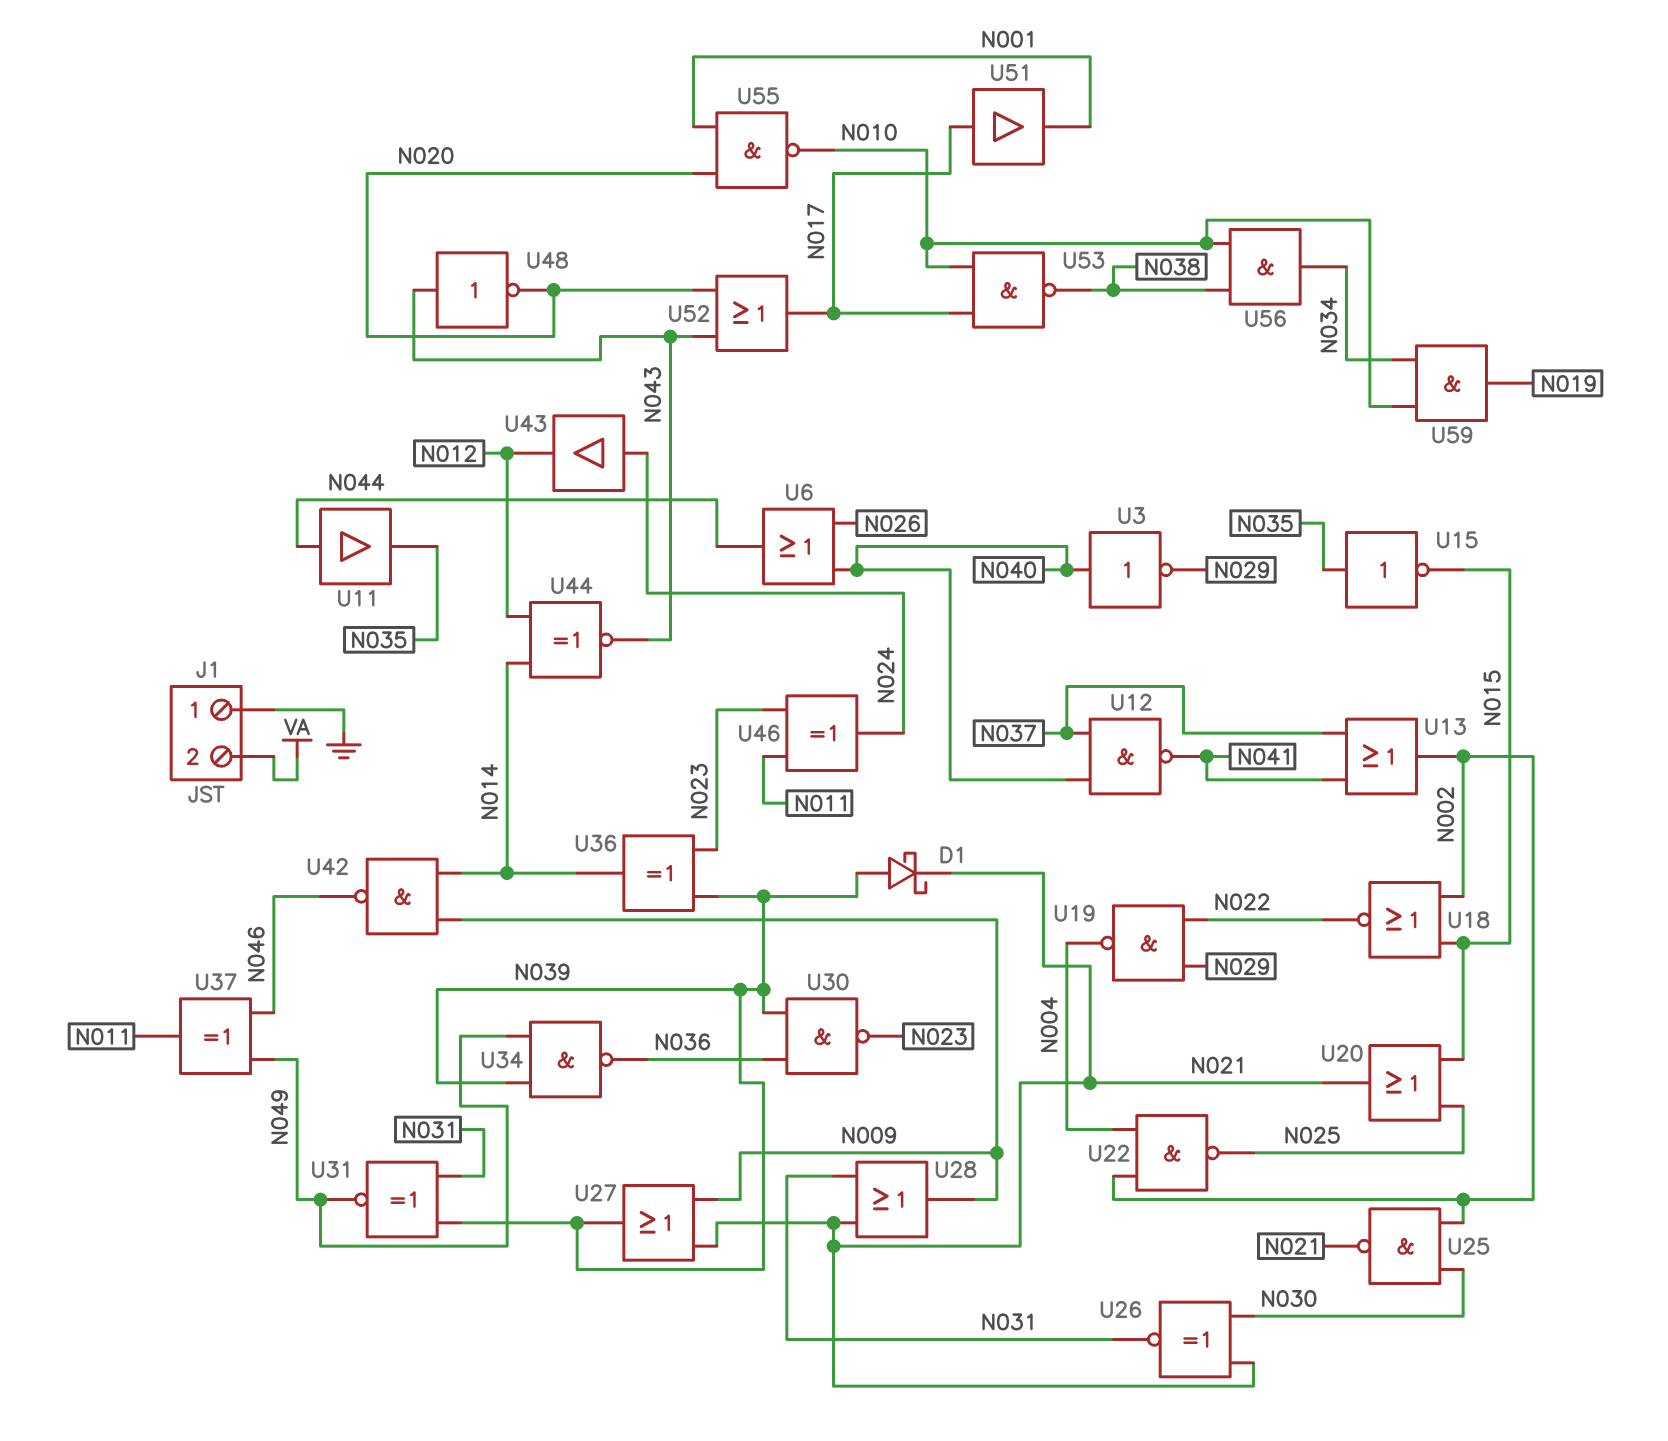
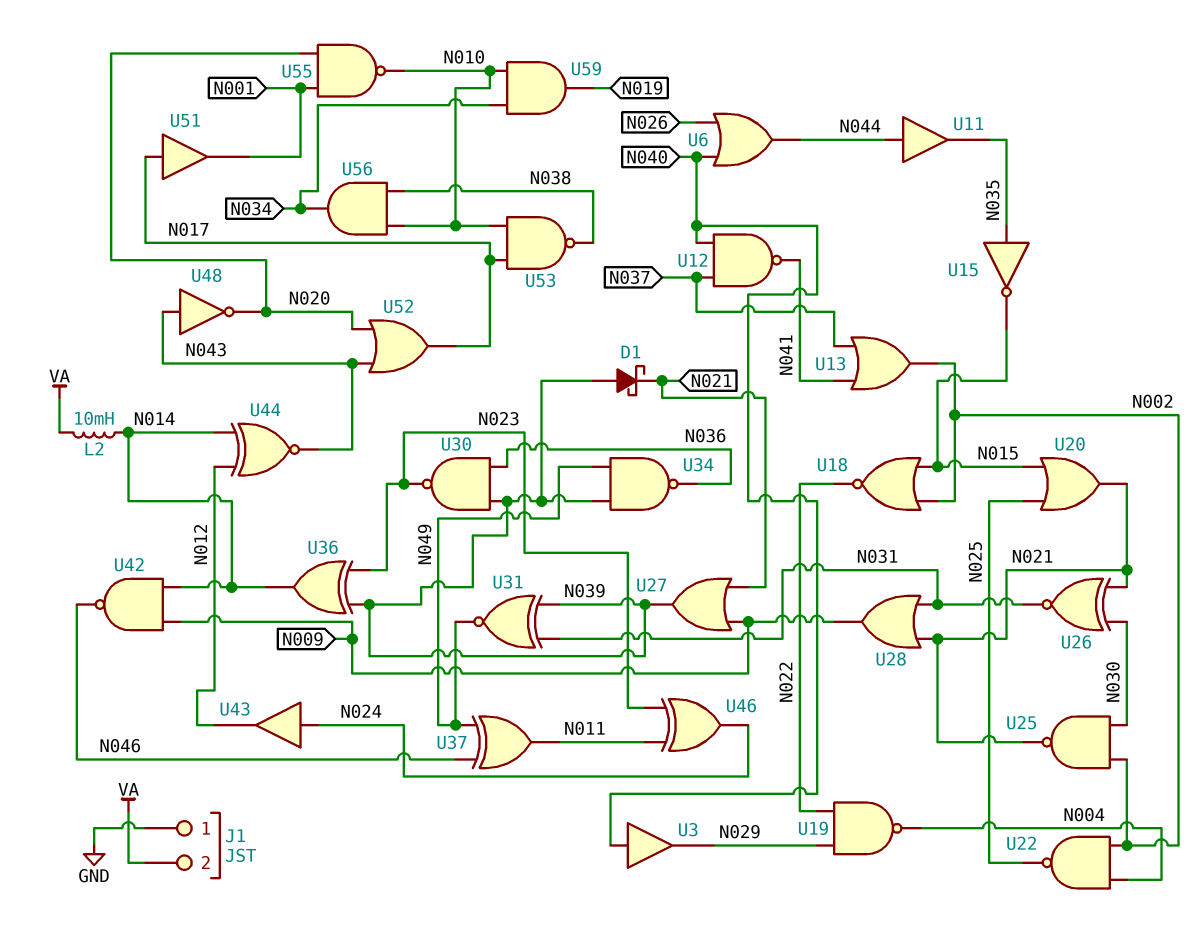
L2: none -> 10mH (N014, VA)
U3: NOT (in N040, out N029) -> buffer (in N040, out N029)

